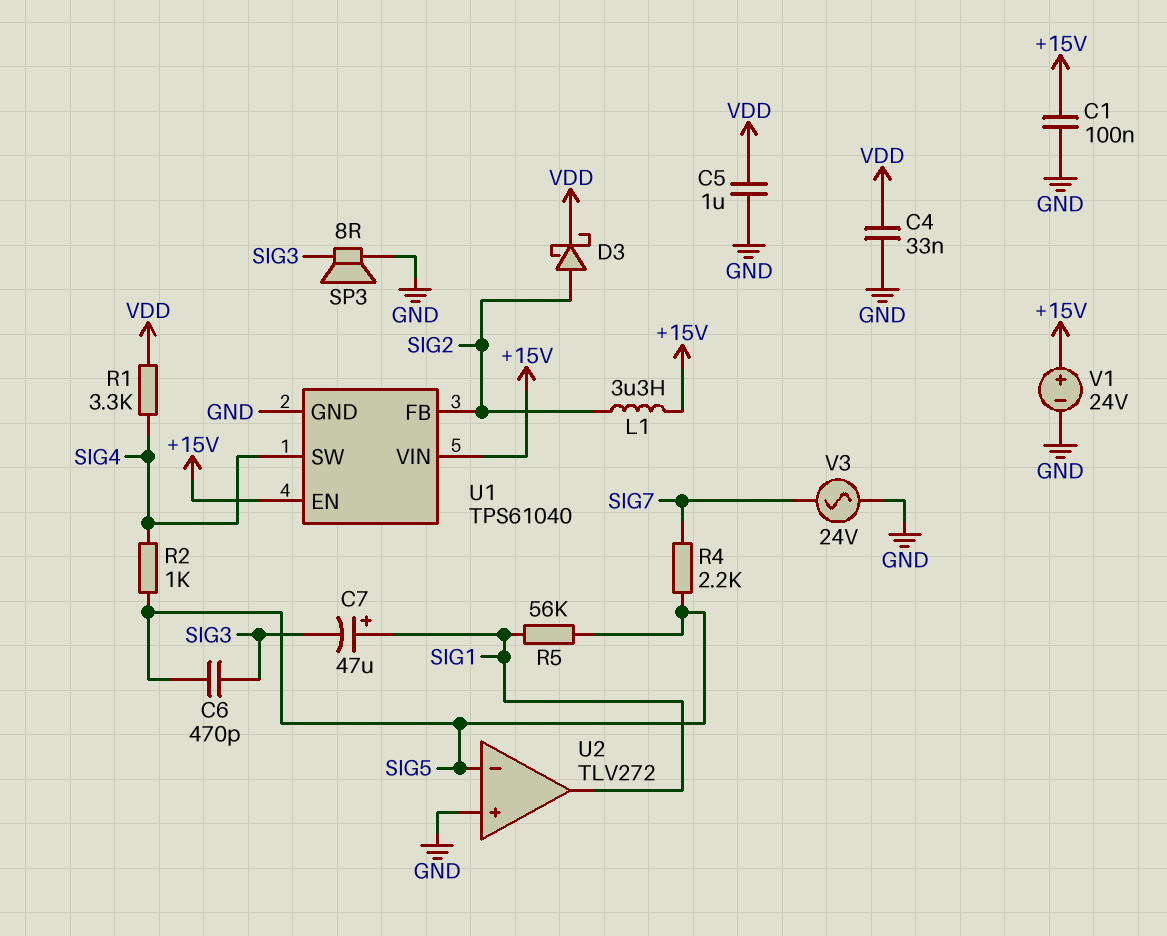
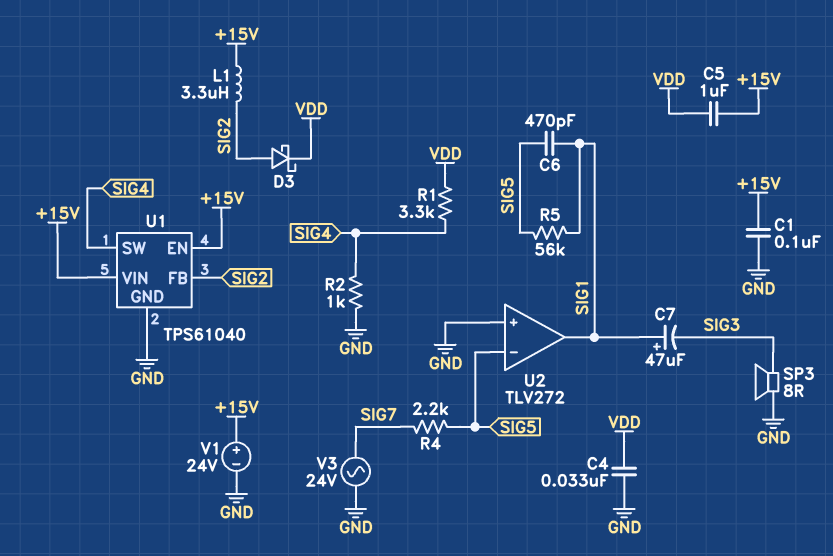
C5: 1uF (GND, VDD) -> 1uF (+15V, VDD)
C6: 470pF (SIG3, SIG5) -> 470pF (SIG1, SIG5)
R2: 1k (SIG4, SIG5) -> 1k (GND, SIG4)

